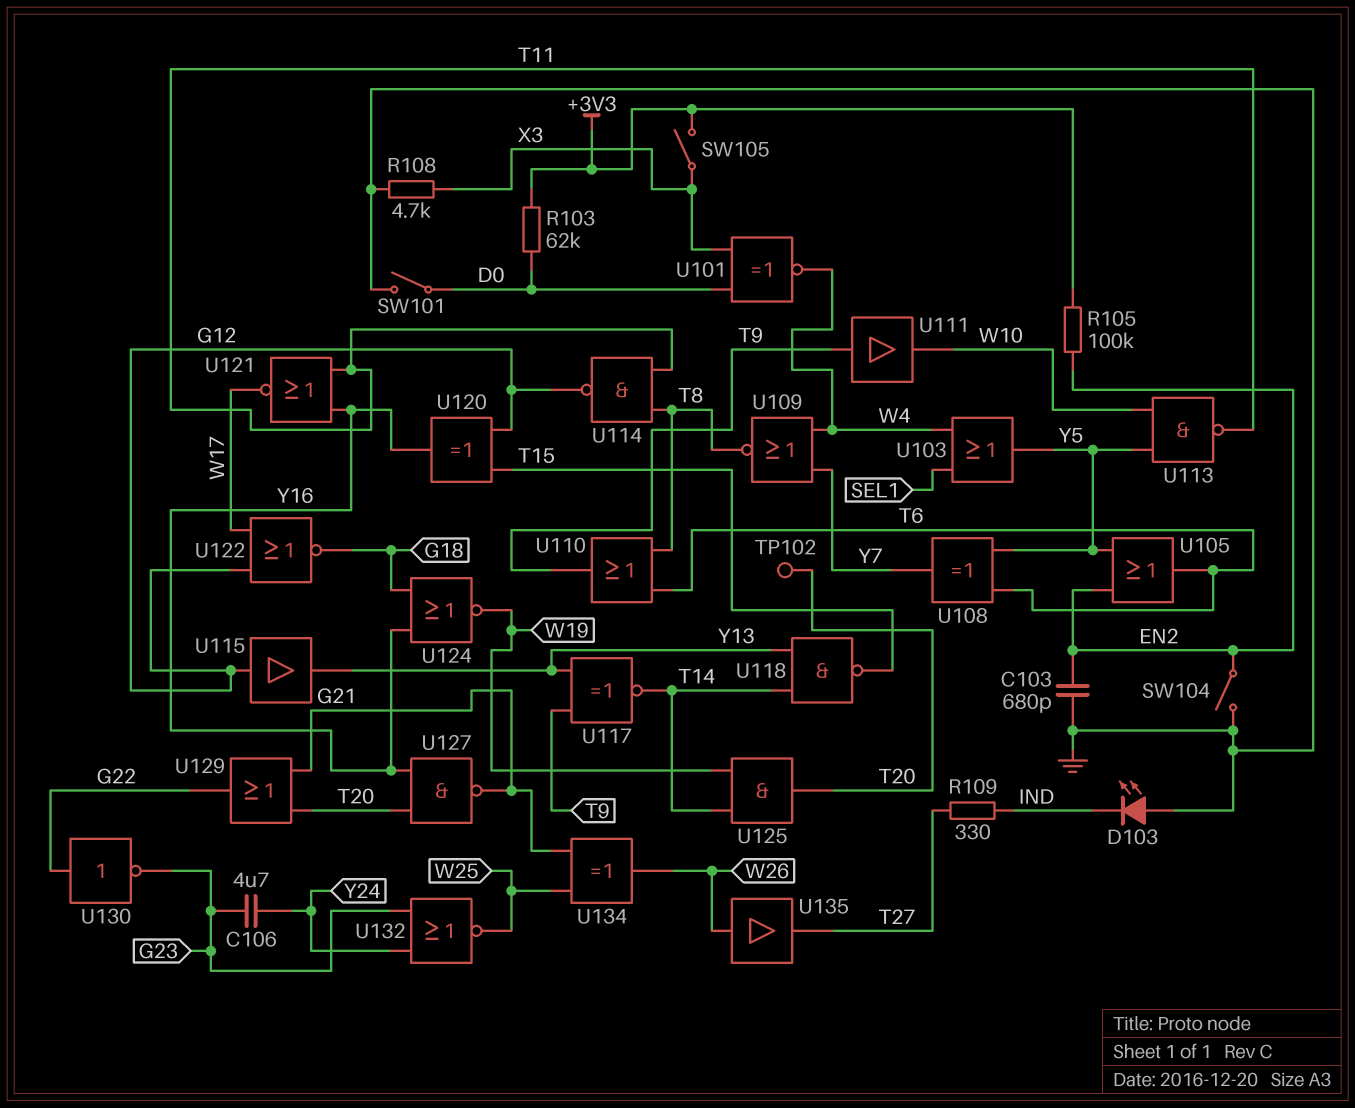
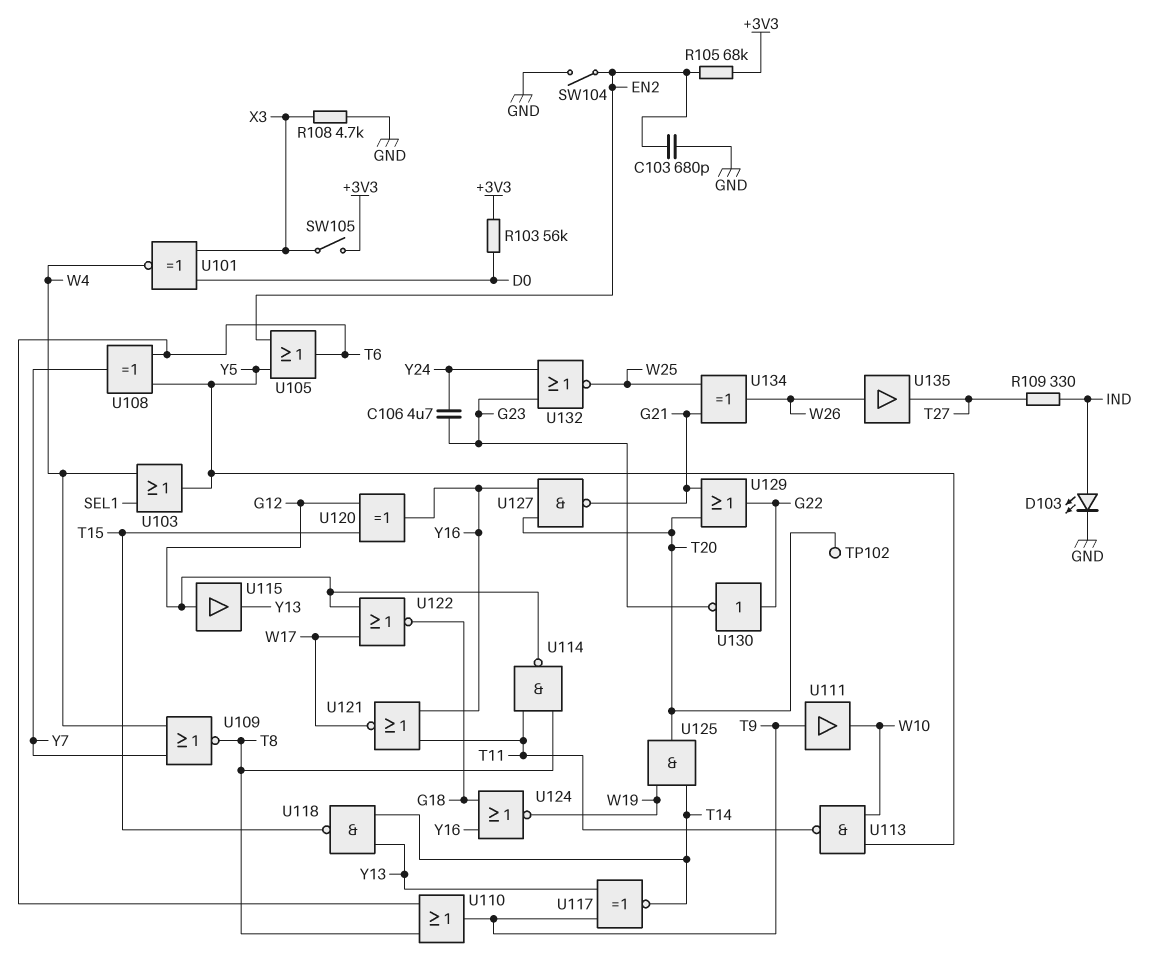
D103: LED (A GND, K IND) -> LED (A IND, K GND)
R103: 62k (+3V3, D0) -> 56k (+3V3, D0)
R105: 100k (+3V3, EN2) -> 68k (+3V3, EN2)
SW101: switch (D0, GND) -> none

